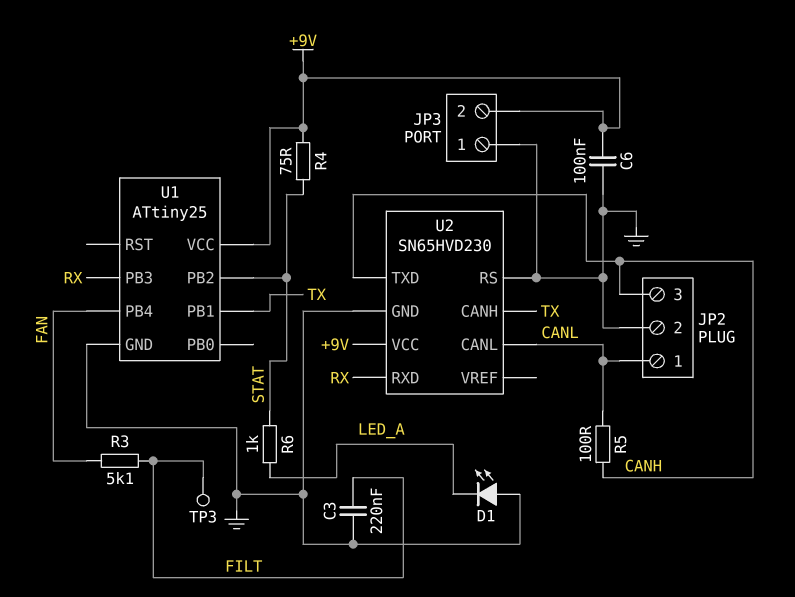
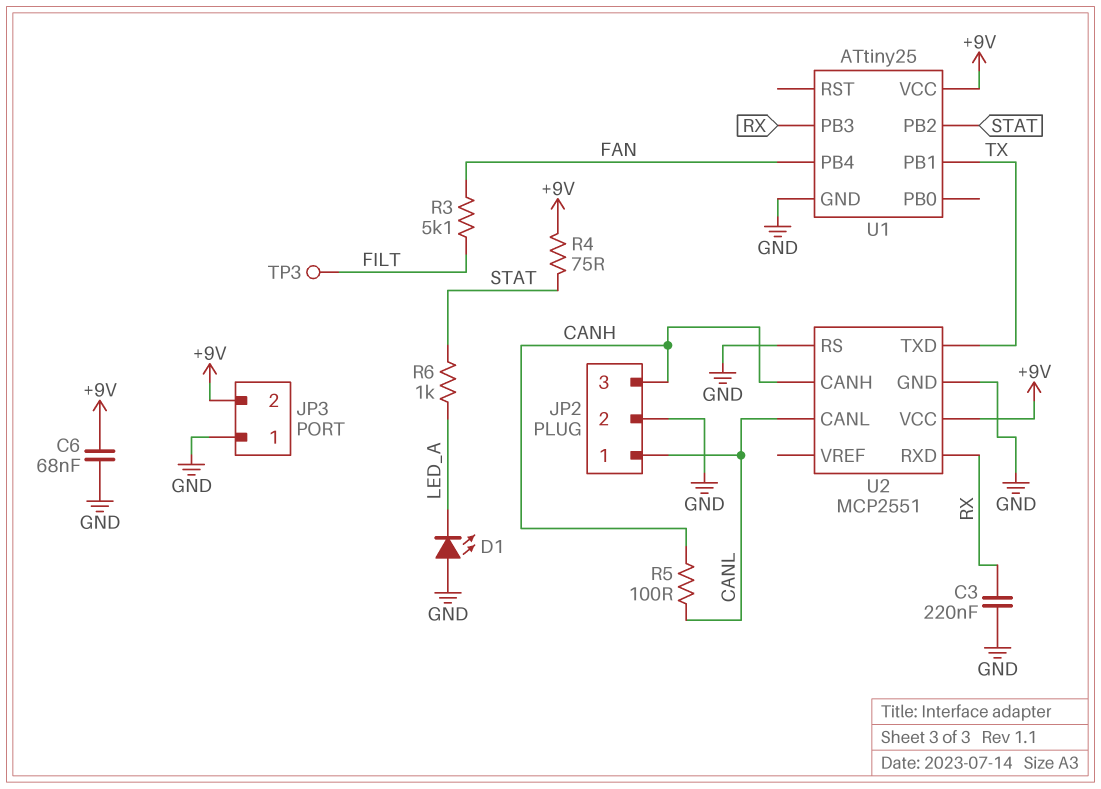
C3: 220nF (FILT, GND) -> 220nF (GND, RX)
C6: 100nF (+9V, GND) -> 68nF (+9V, GND)
U2: SN65HVD230 -> MCP2551
U2 pin CANH: TX -> CANH
U2 pin TXD: CANH -> TX

